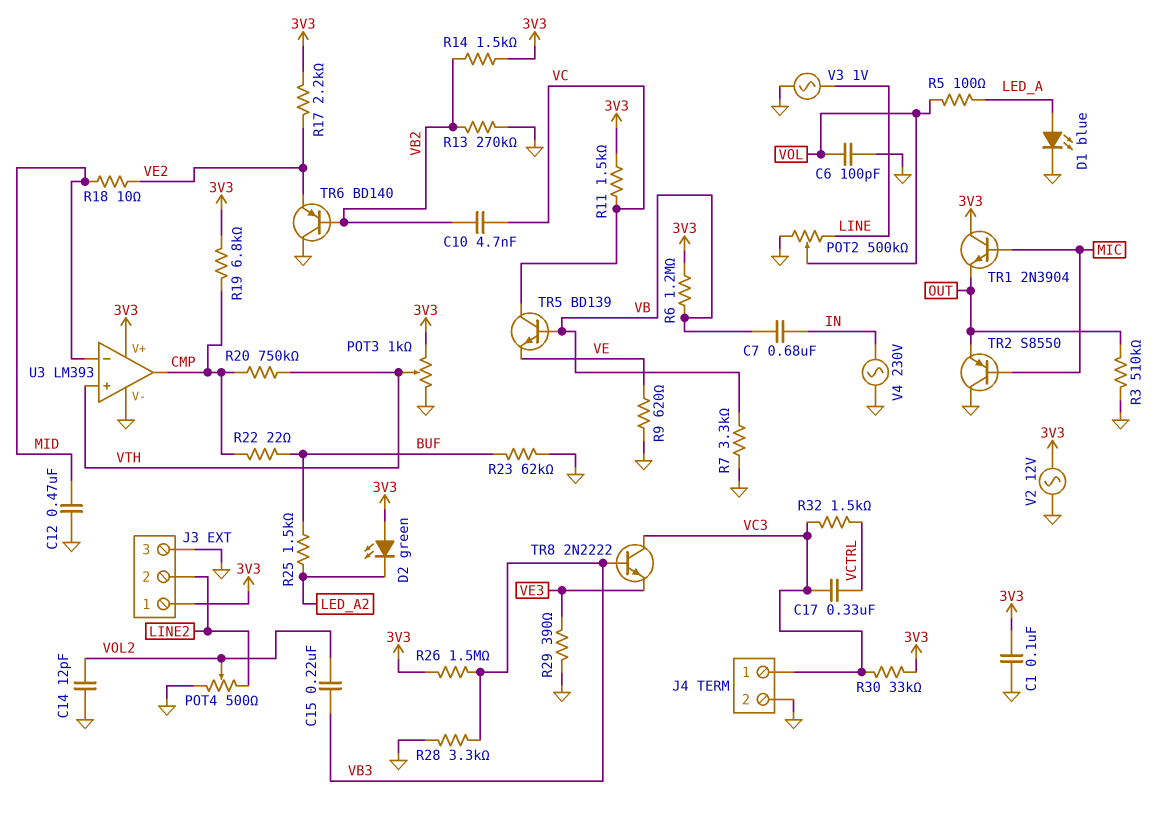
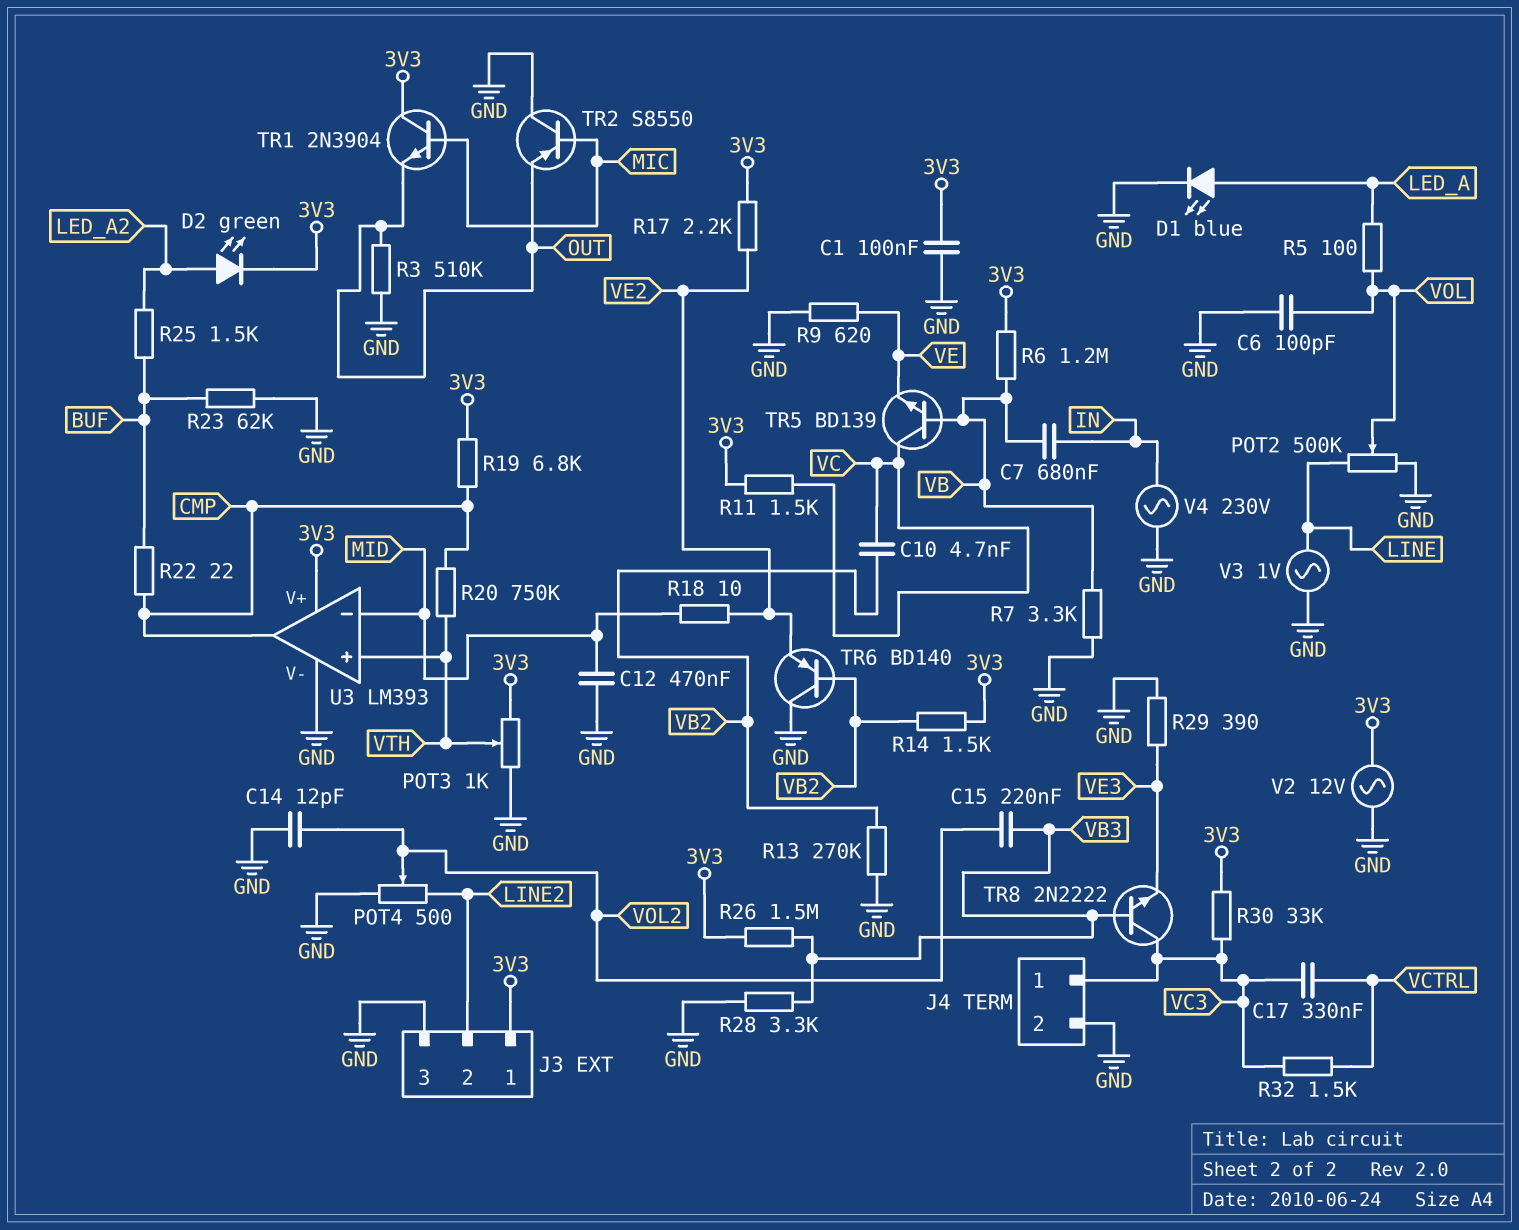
D2: LED green (A 3V3, K LED_A2) -> LED green (A LED_A2, K 3V3)

